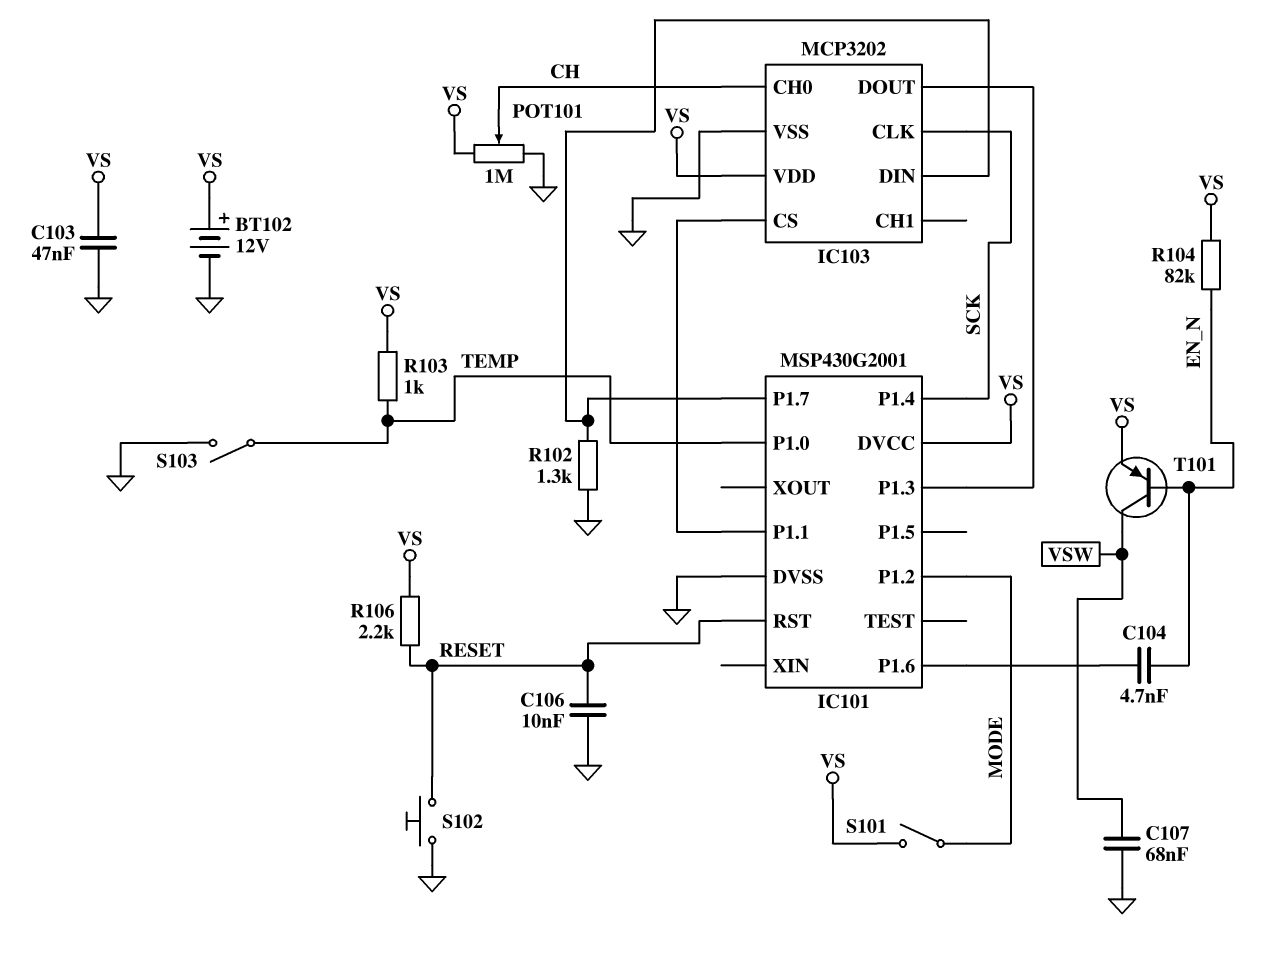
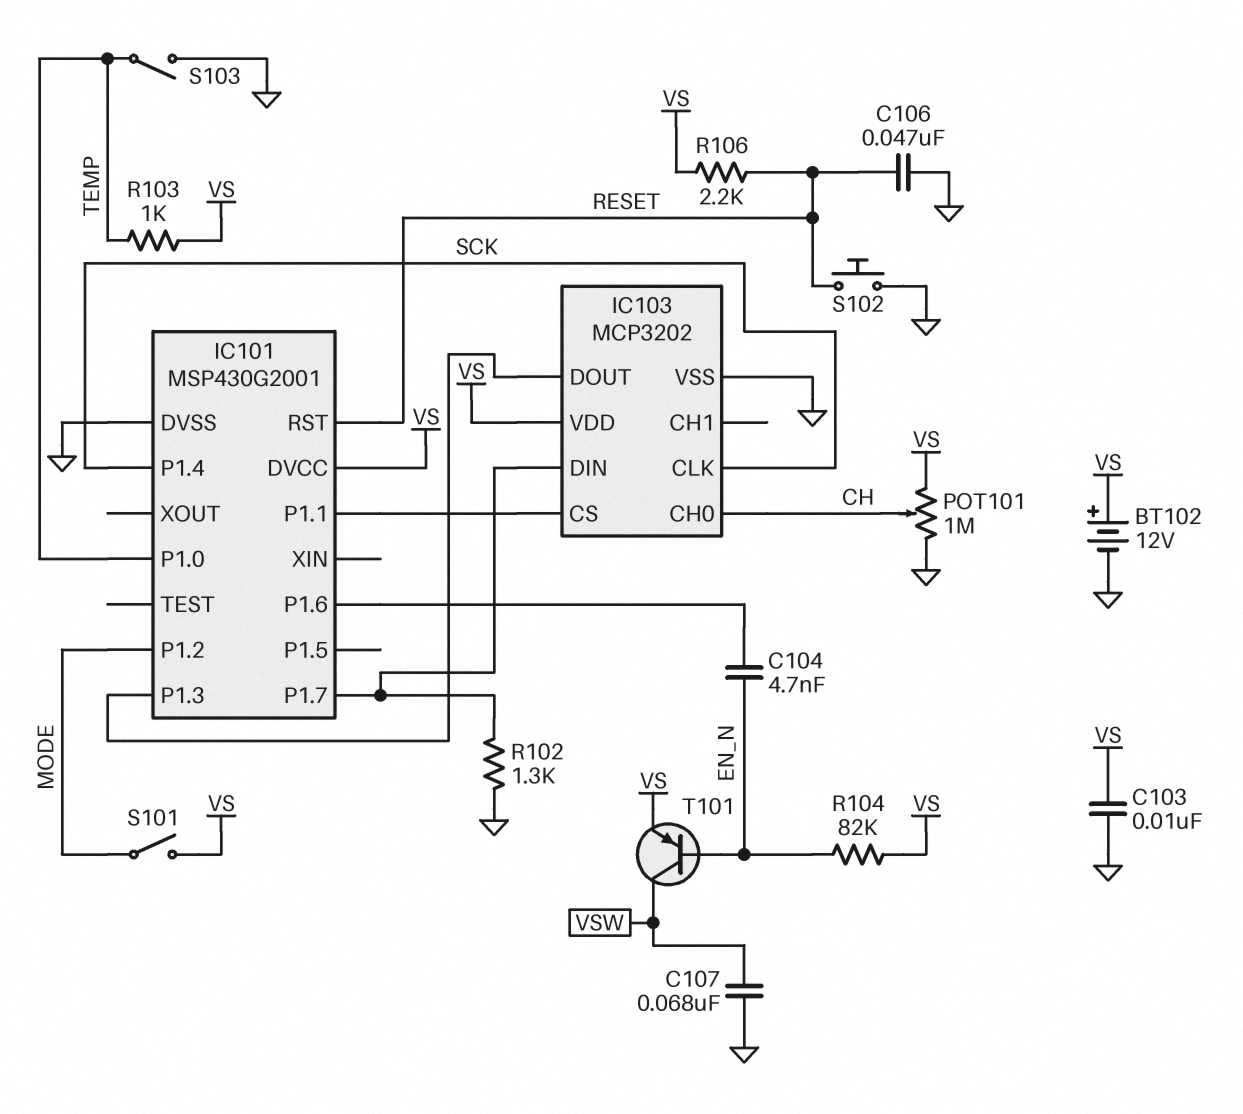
C103: 47nF (GND, VS) -> 10nF (GND, VS)
C106: 10nF (GND, RESET) -> 47nF (GND, RESET)

